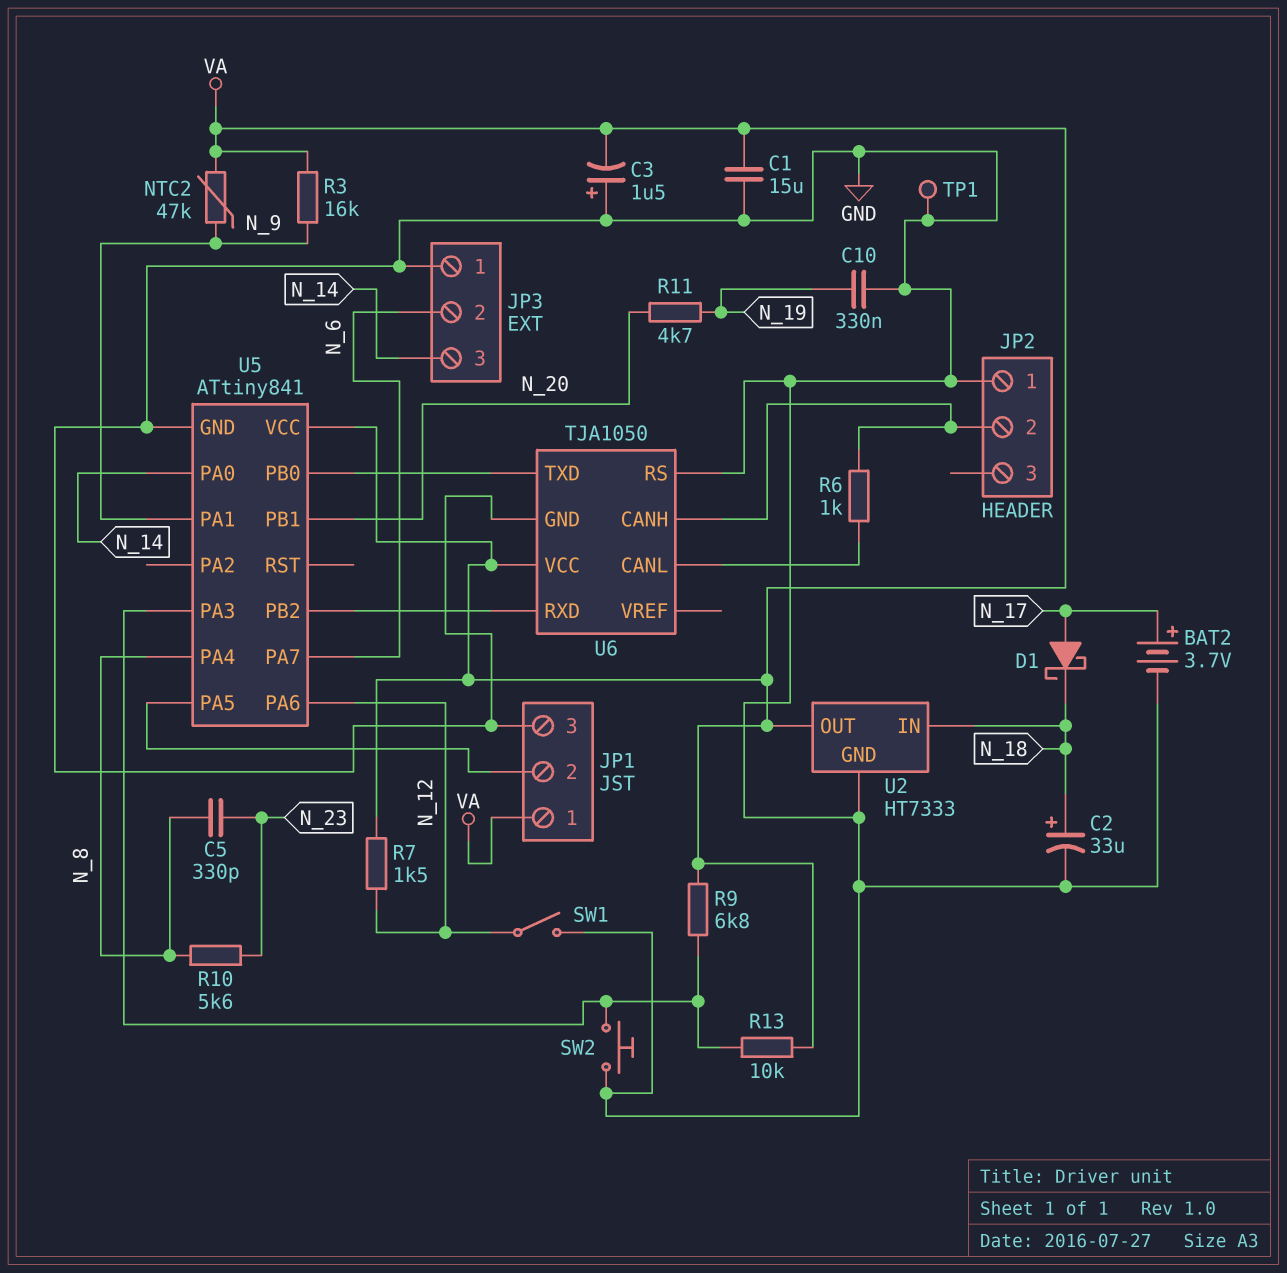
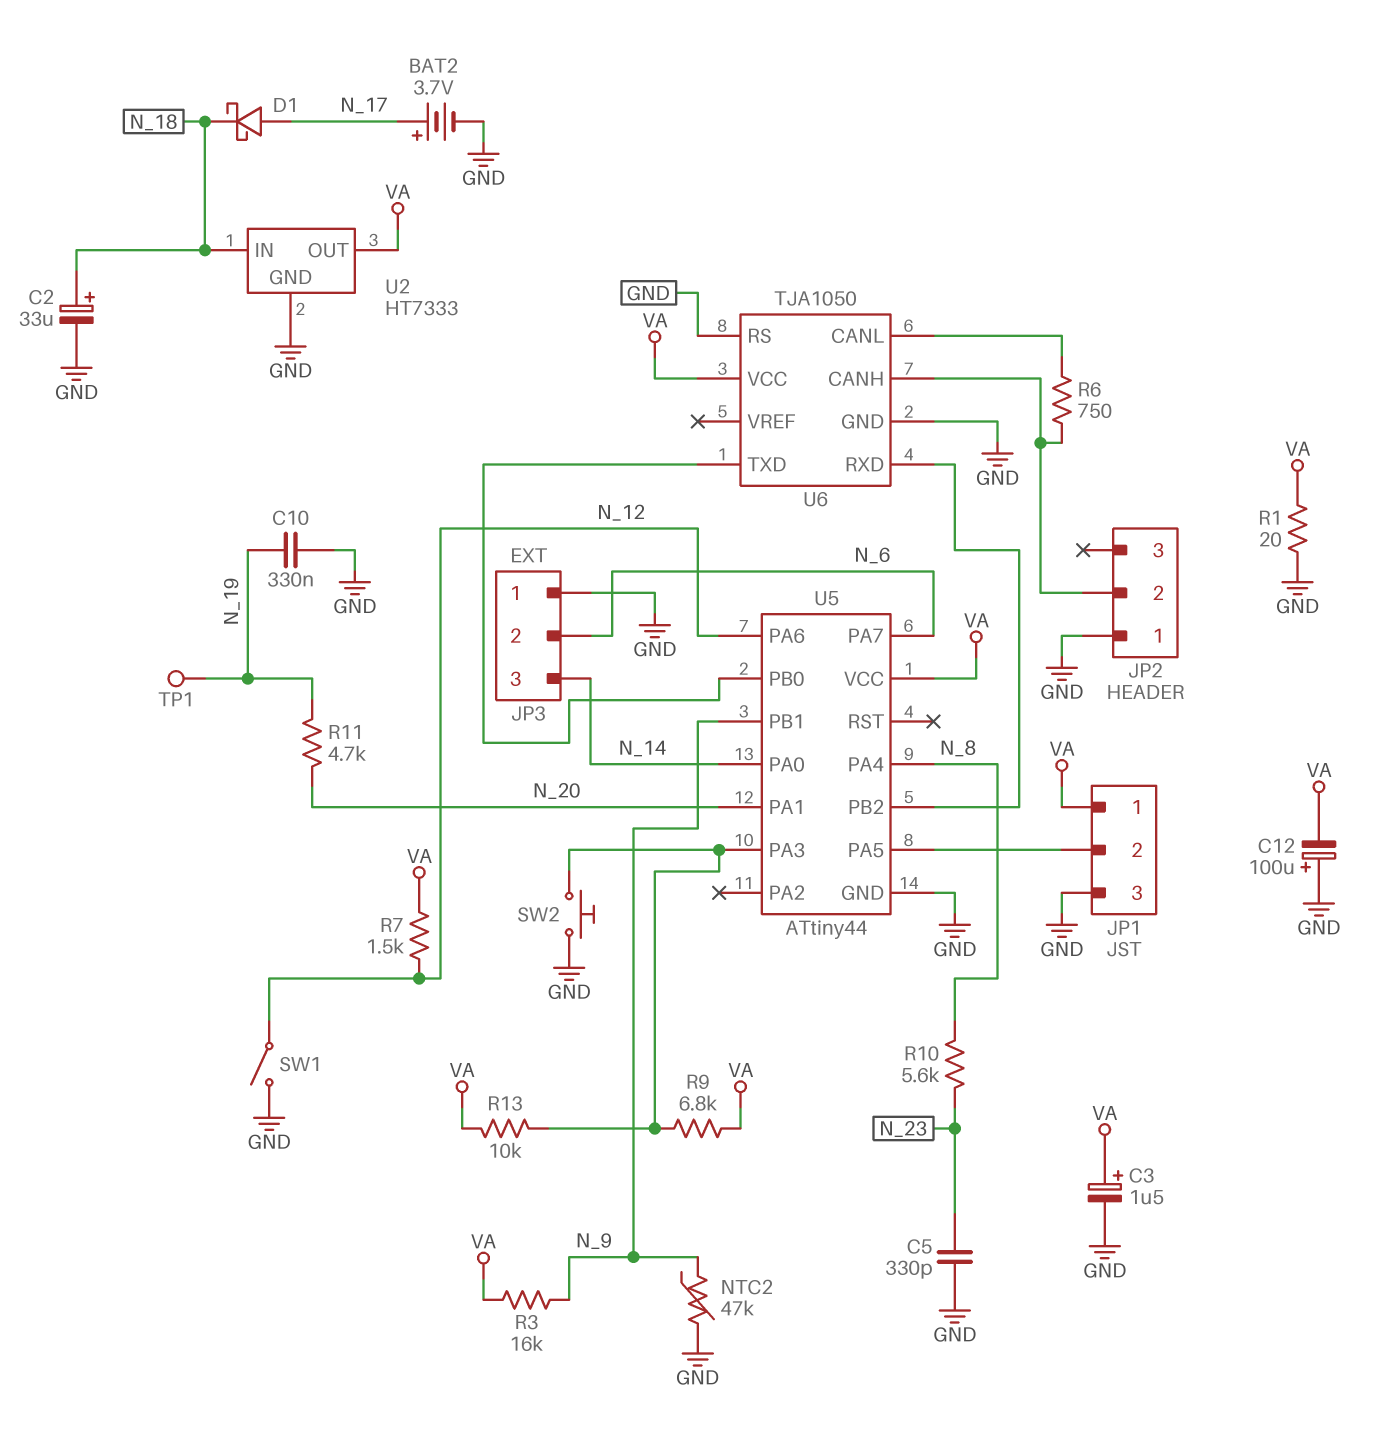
C1: 15uF (GND, VA) -> none
C3: 1.5uF (plus GND, minus VA) -> 1.5uF (plus VA, minus GND)
C5: 330pF (N_8, N_23) -> 330pF (GND, N_23)
C12: none -> 100uF (plus GND, minus VA)
NTC2: 47k (N_9, VA) -> 47k (GND, N_9)
R1: none -> 20 (GND, VA)
R6: 1k (JP2/2, U6/CANL) -> 750 (JP2/2, U6/CANL)
TP1: test point (GND) -> test point (N_19)
U5: ATtiny841 -> ATtiny44
U5 pin PA1: N_9 -> N_20
U5 pin PB1: N_20 -> N_9

